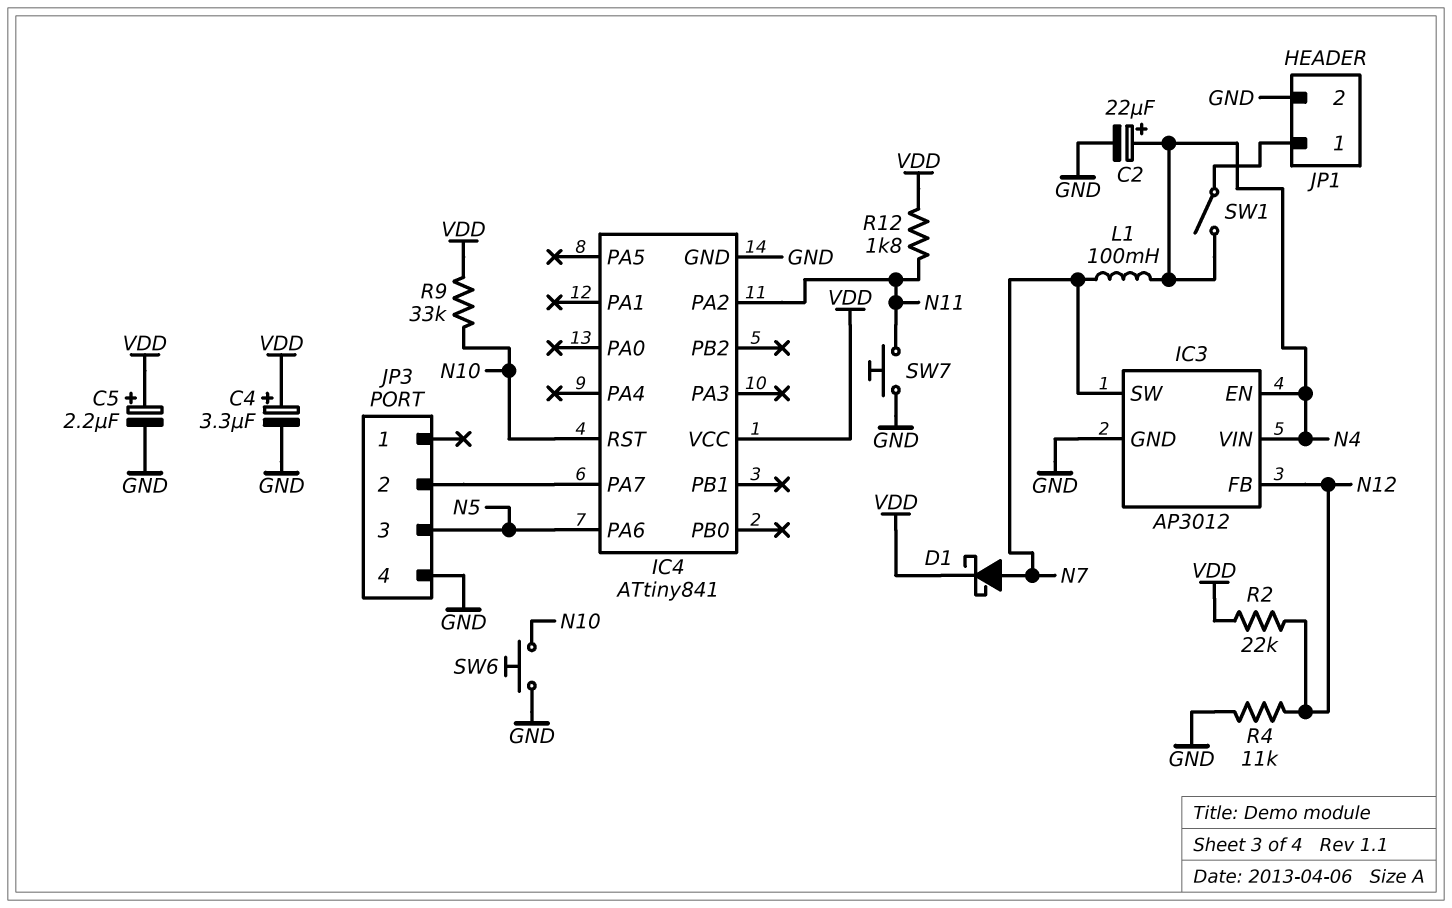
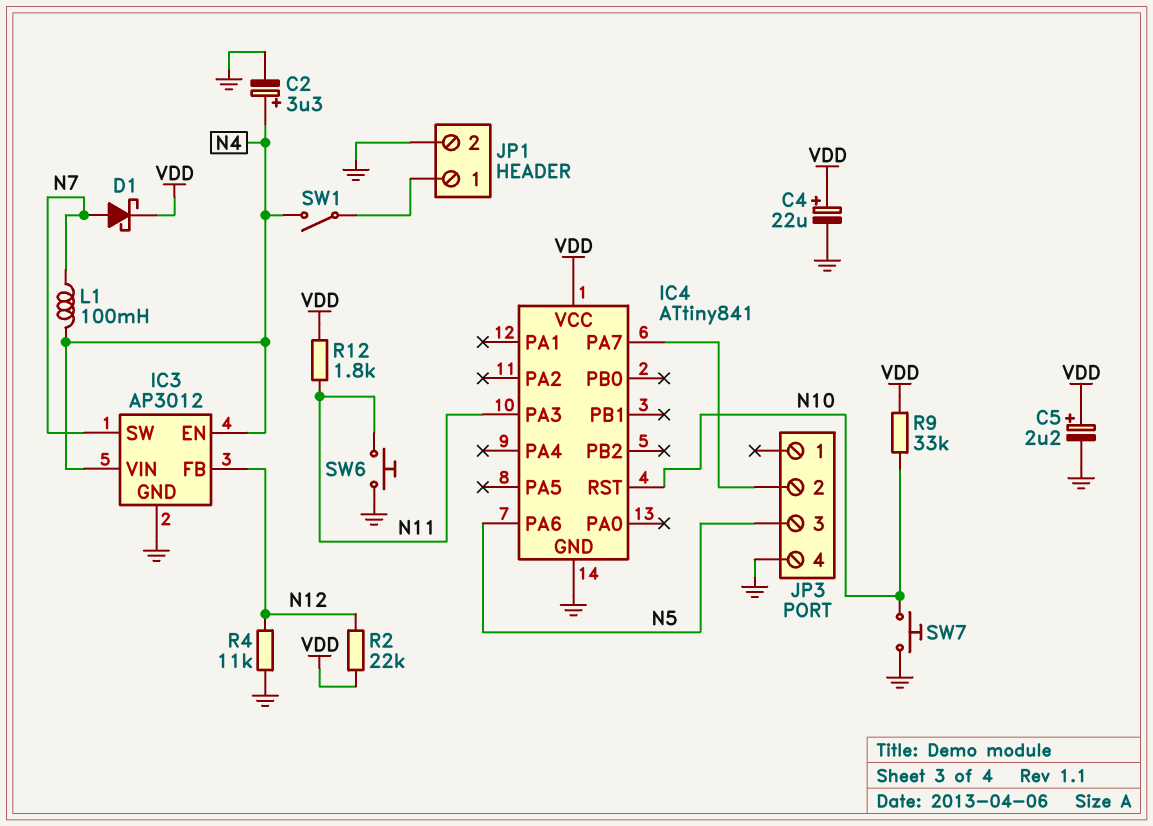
C2: 22uF (plus N4, minus GND) -> 3.3uF (plus N4, minus GND)
C4: 3.3uF (plus VDD, minus GND) -> 22uF (plus VDD, minus GND)
IC4 pin PA2: N11 -> none
IC4 pin PA3: none -> N11
SW6: button (GND, N10) -> button (GND, N11)
SW7: button (GND, N11) -> button (GND, N10)

